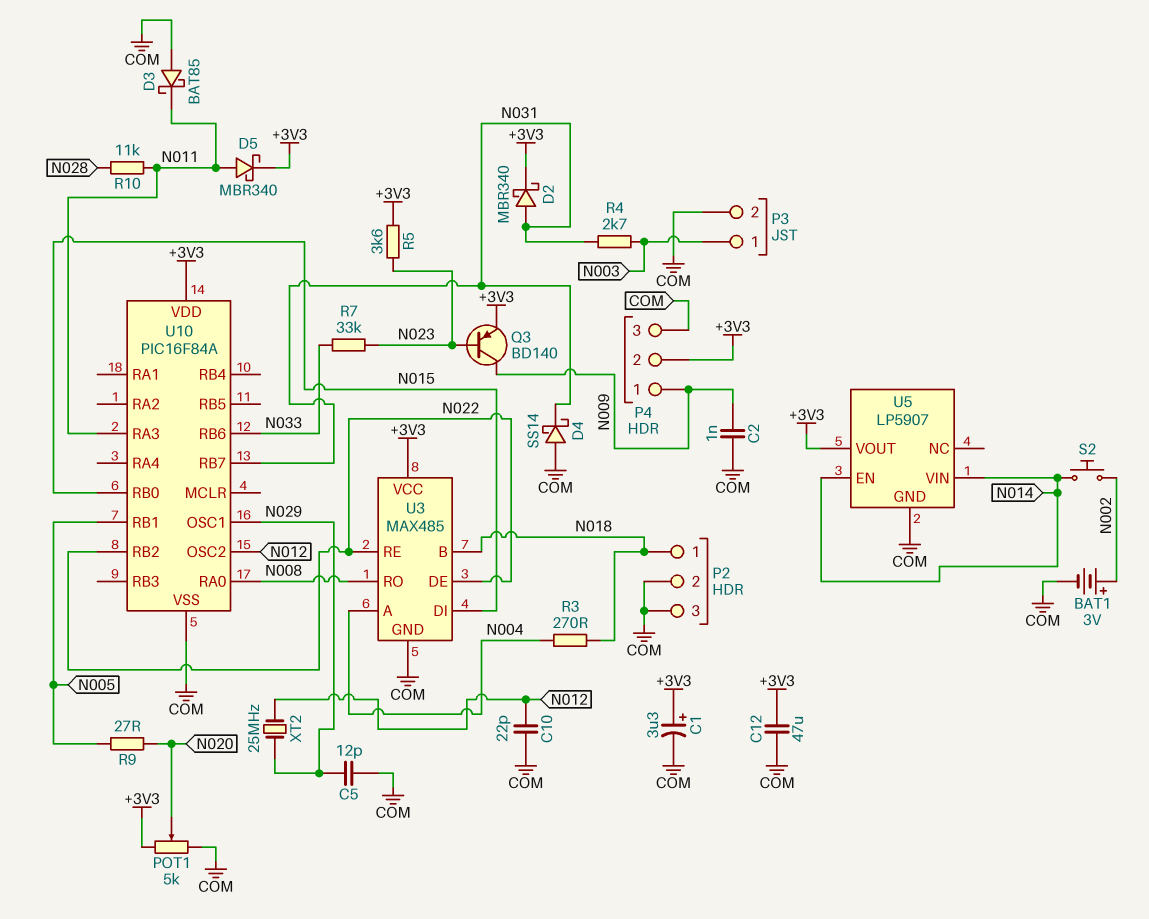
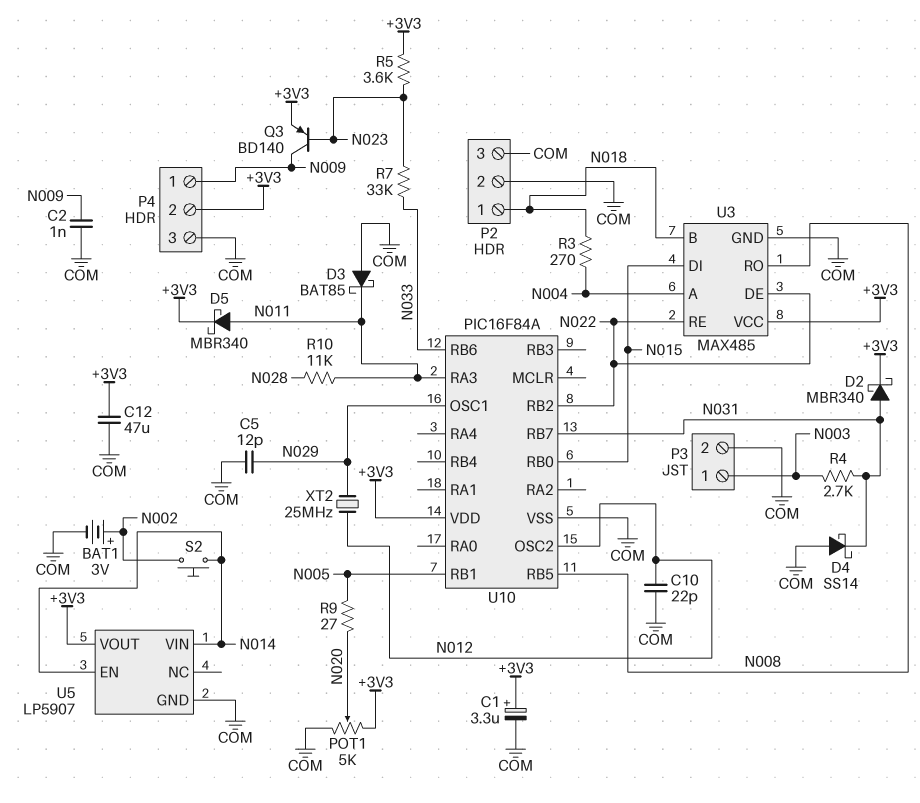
U10 pin RA0: N008 -> none
U10 pin RB5: none -> N008

